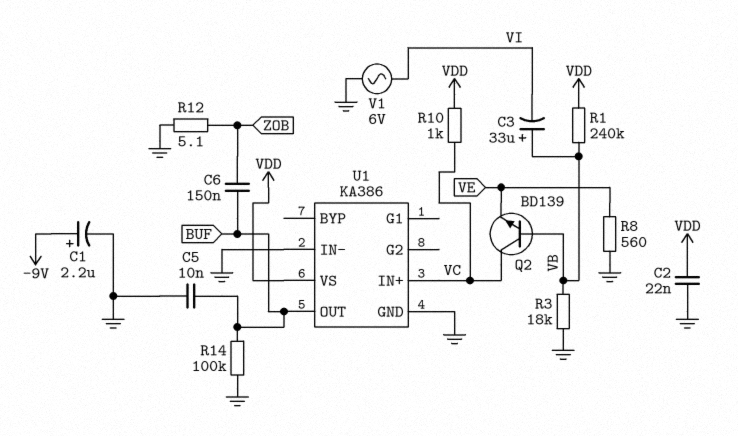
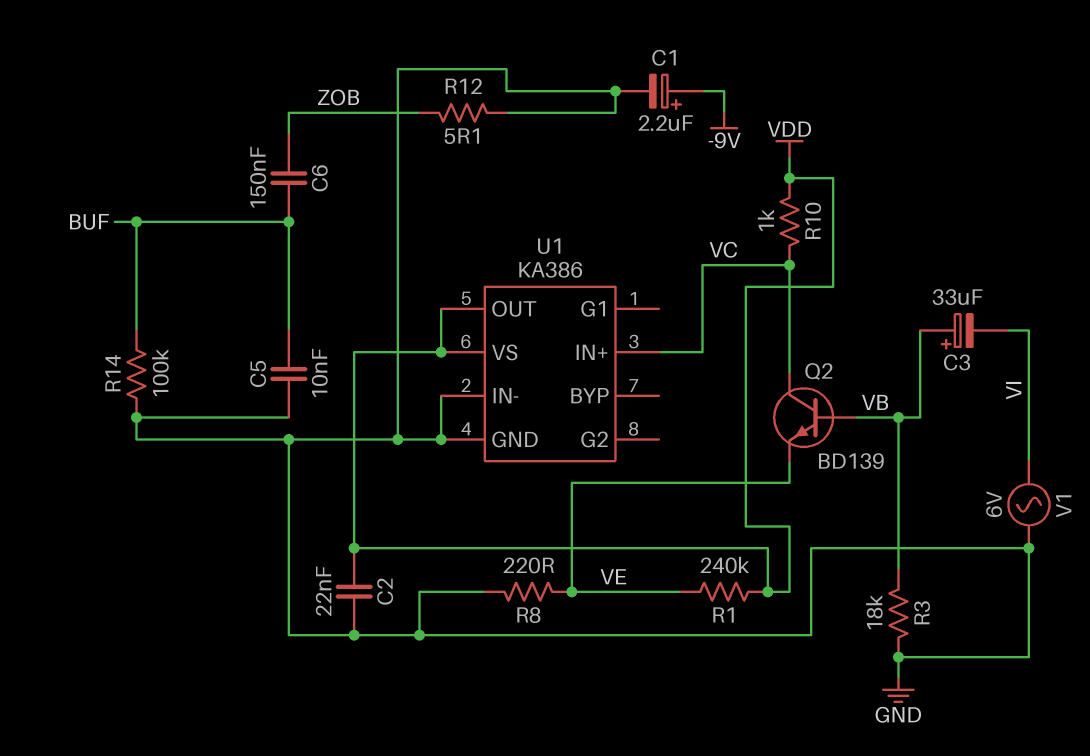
R1: 240k (VB, VDD) -> 240k (VDD, VE)
R8: 560 (GND, VE) -> 220 (GND, VE)
U1 pin OUT: BUF -> VDD

